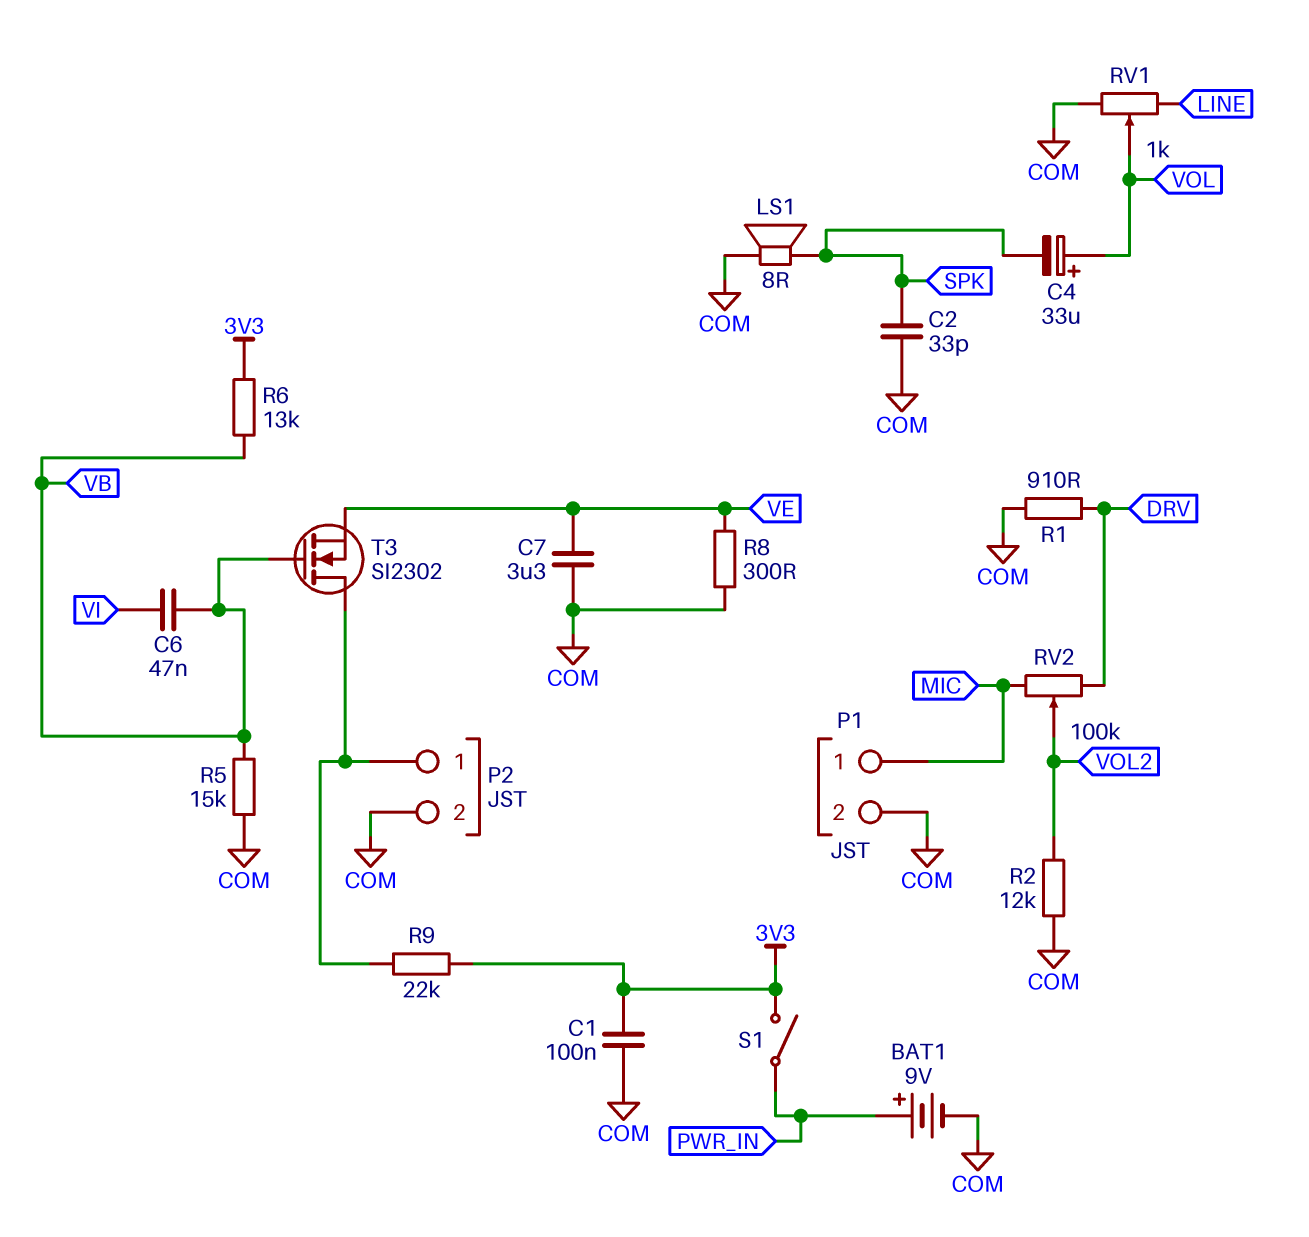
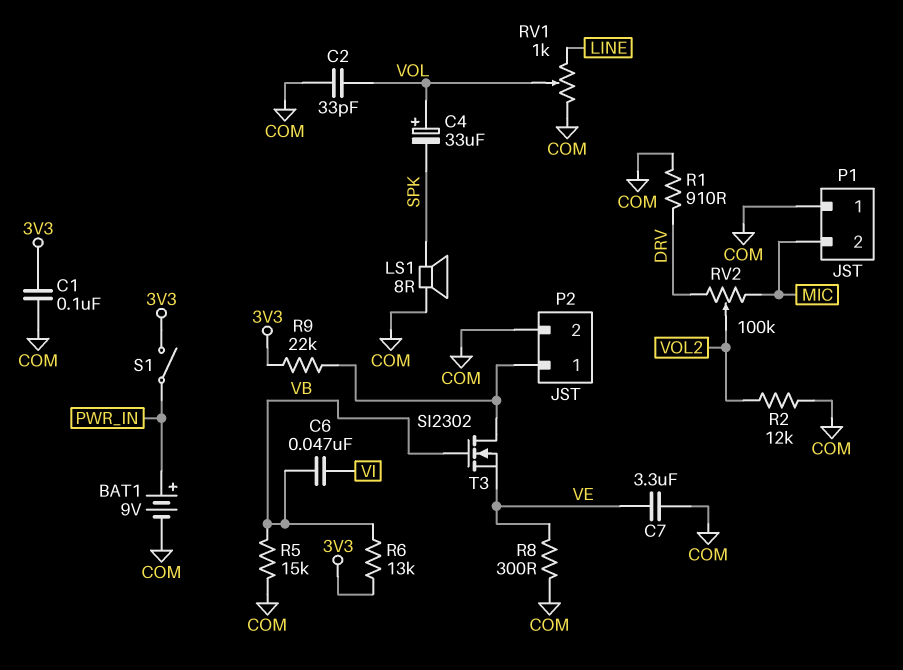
C2: 33pF (COM, SPK) -> 33pF (COM, VOL)
P1 pin 1: MIC -> COM
P1 pin 2: COM -> MIC

